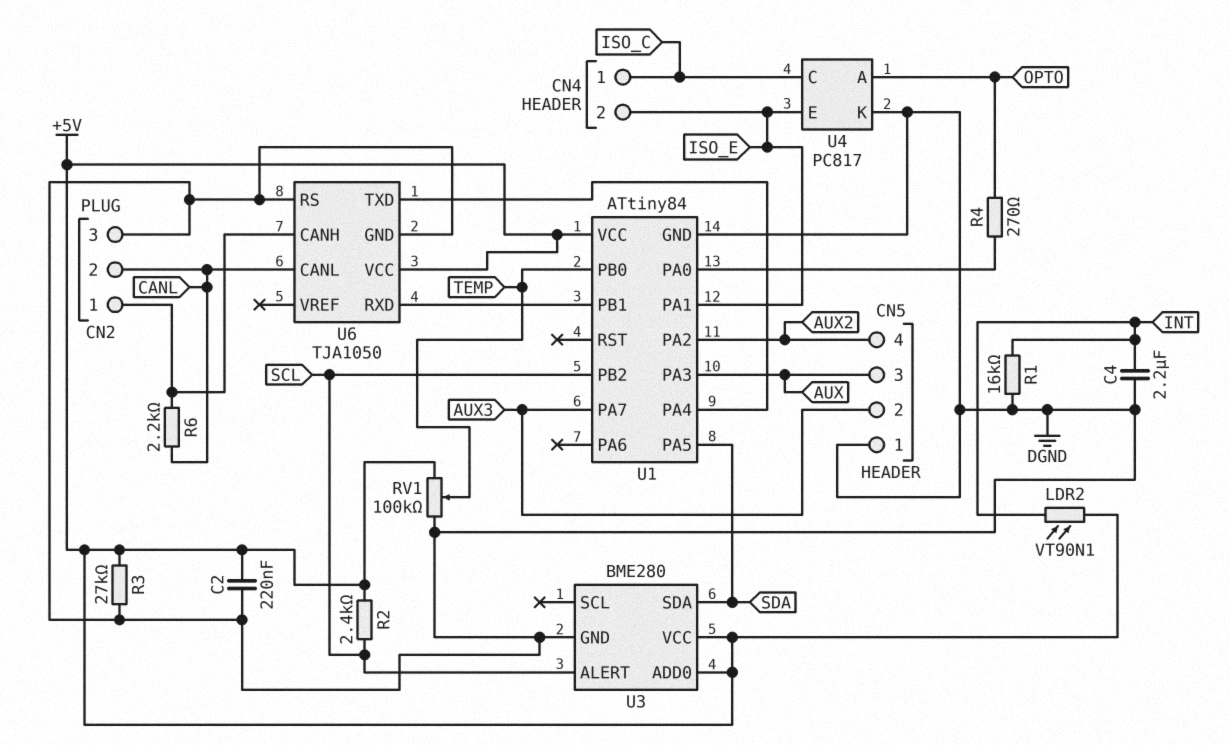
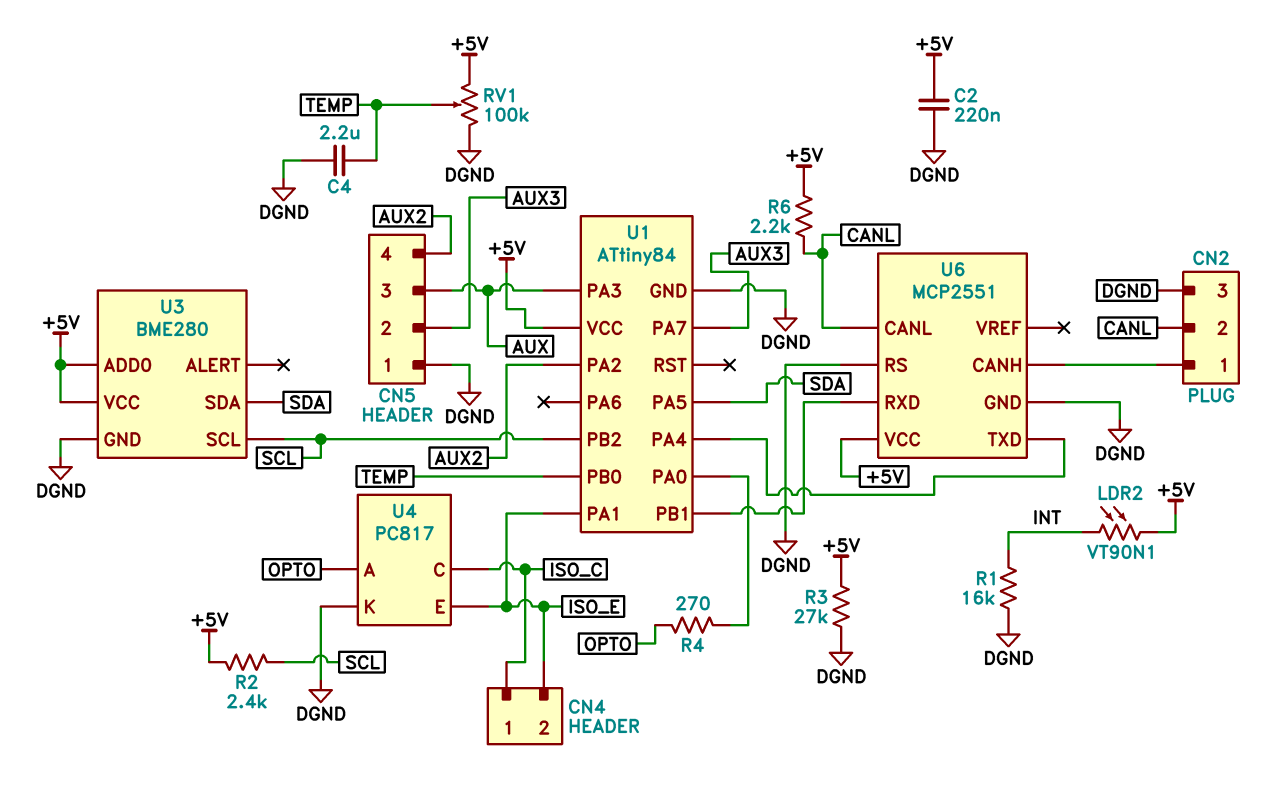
C4: 2.2uF (DGND, INT) -> 2.2uF (DGND, TEMP)
R6: 2.2k (CANL, CN2/1) -> 2.2k (+5V, CANL)
U3 pin ALERT: SCL -> none
U3 pin SCL: none -> SCL
U6: TJA1050 -> MCP2551

